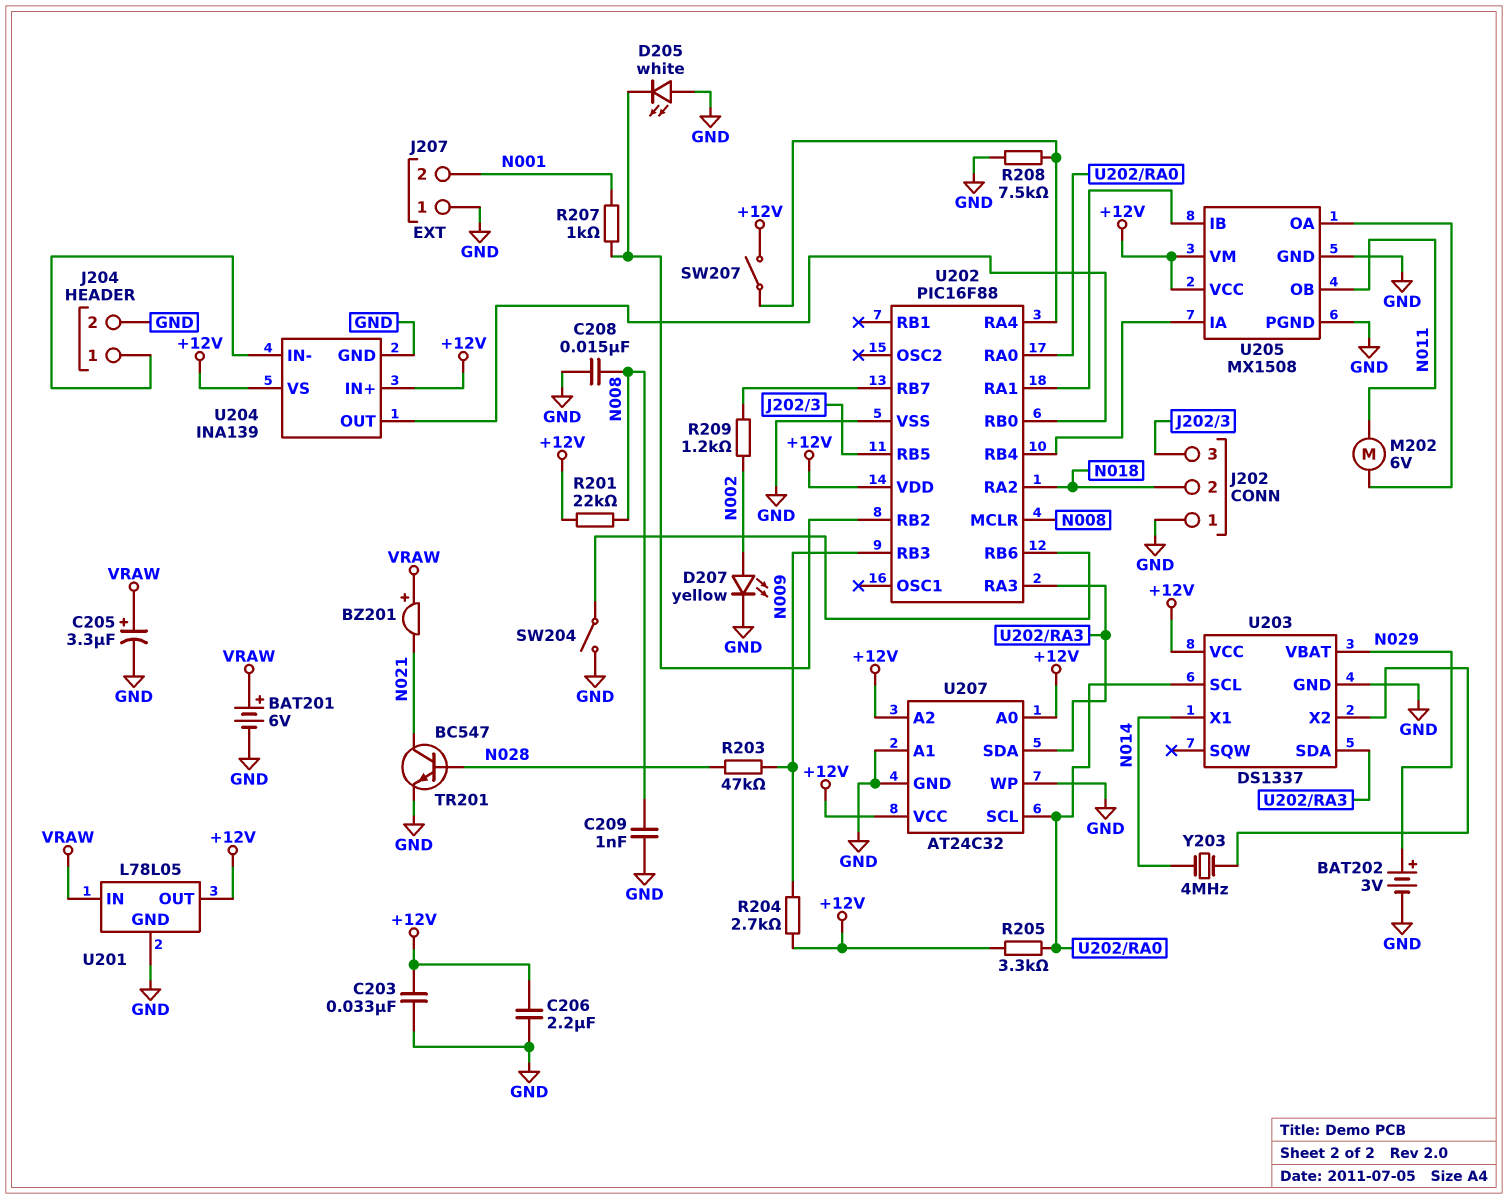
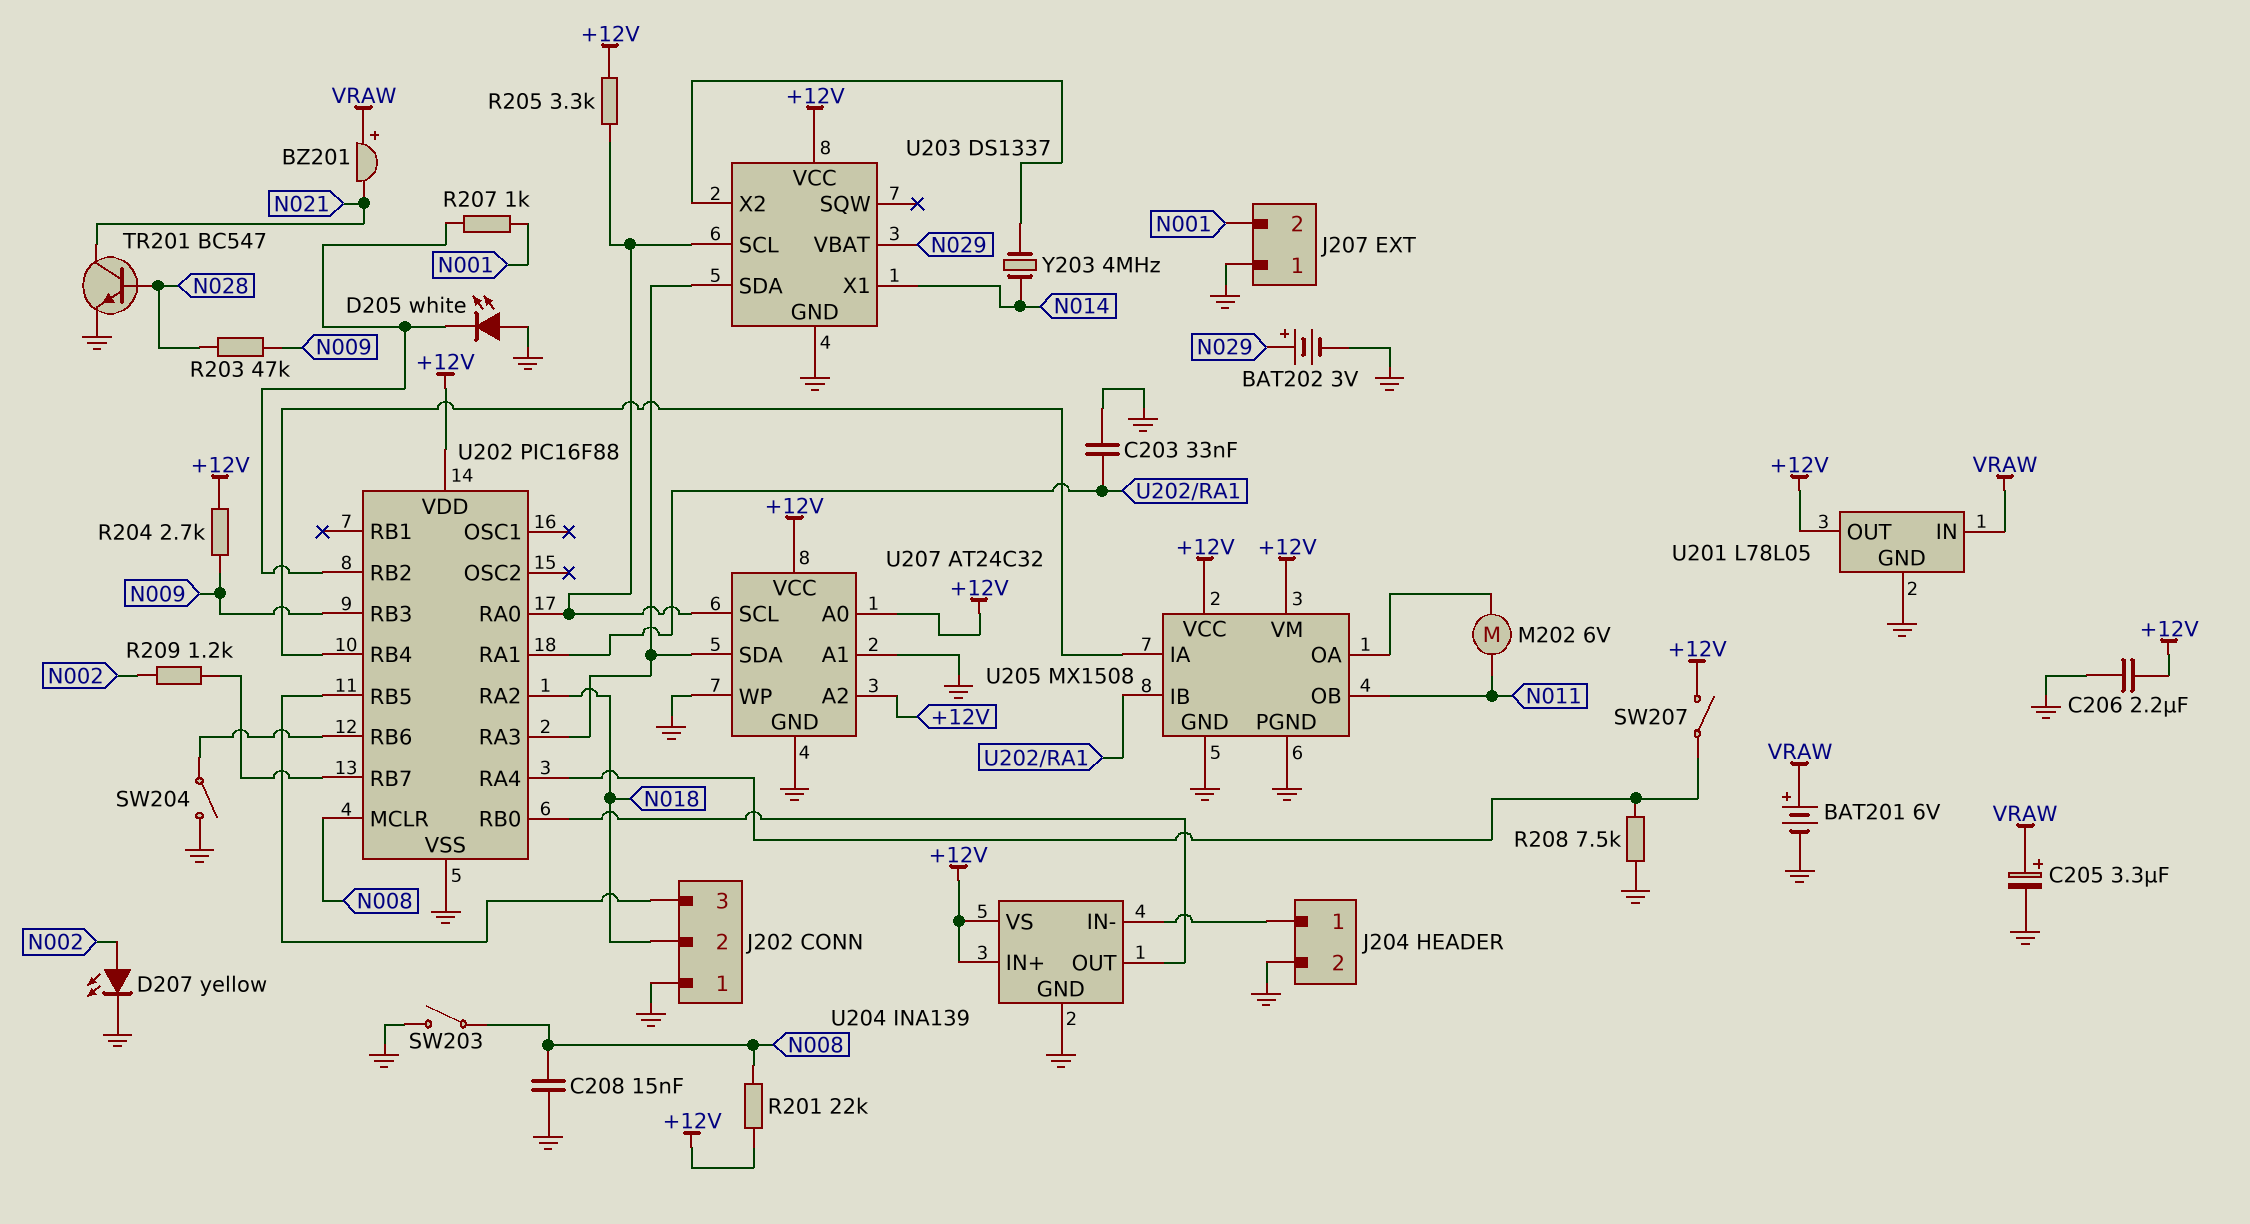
C203: 33nF (+12V, GND) -> 33nF (GND, U202/RA1)
C209: 1nF (GND, N008) -> none
SW203: none -> switch (GND, N008)

